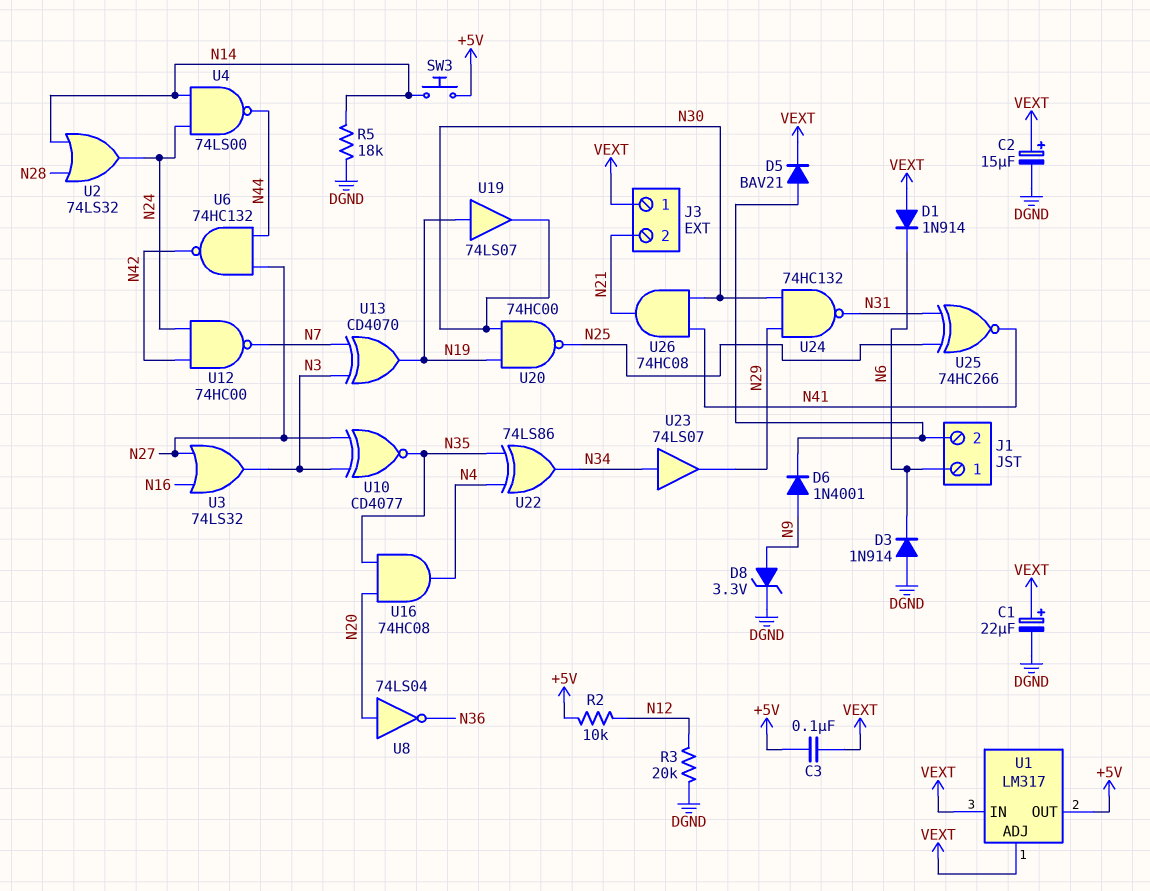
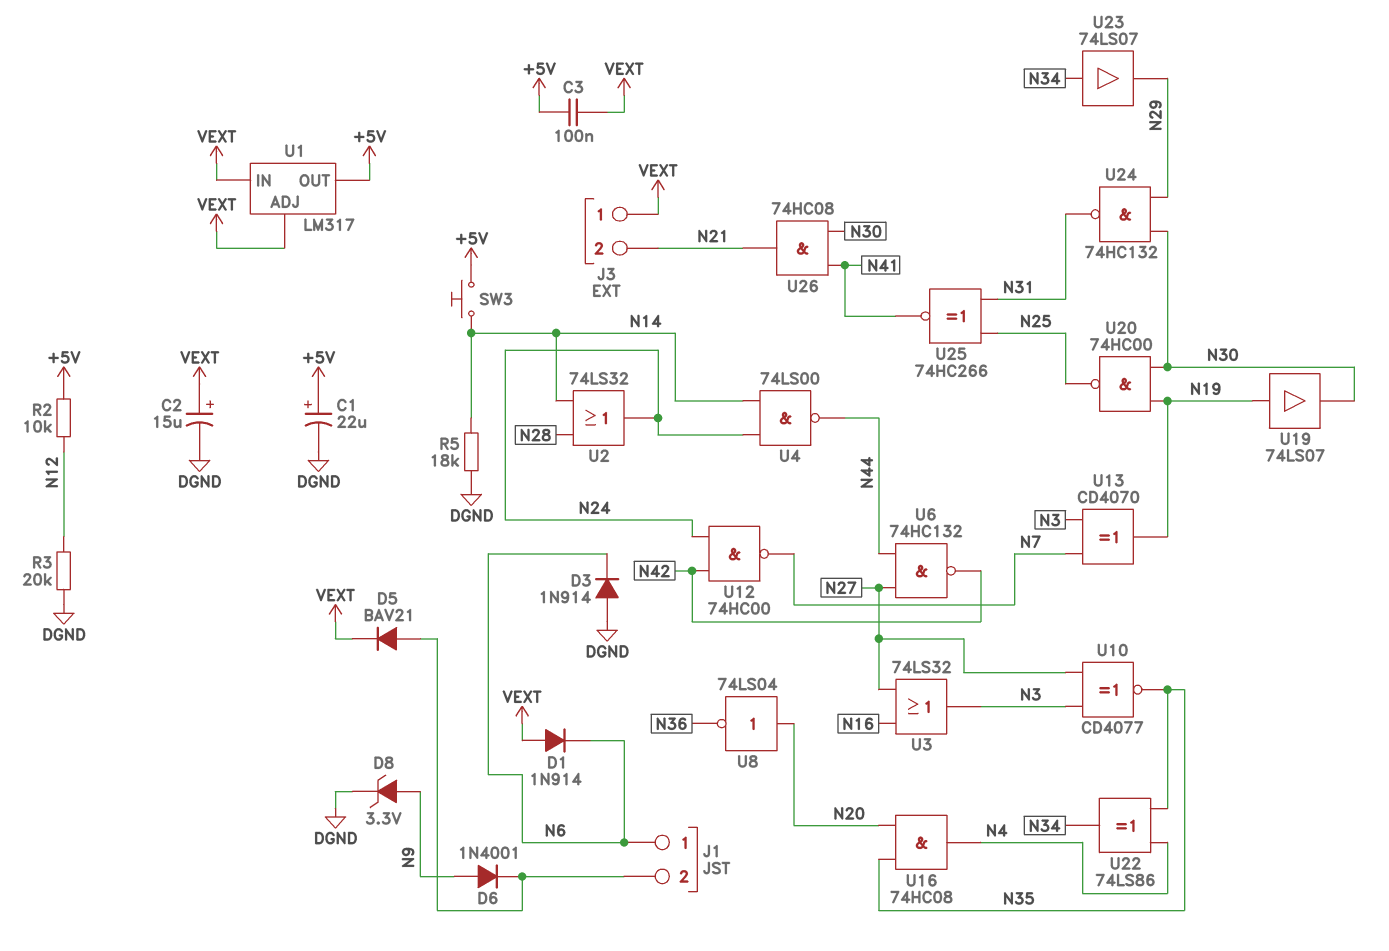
C1: 22uF (plus VEXT, minus DGND) -> 22uF (plus +5V, minus DGND)

